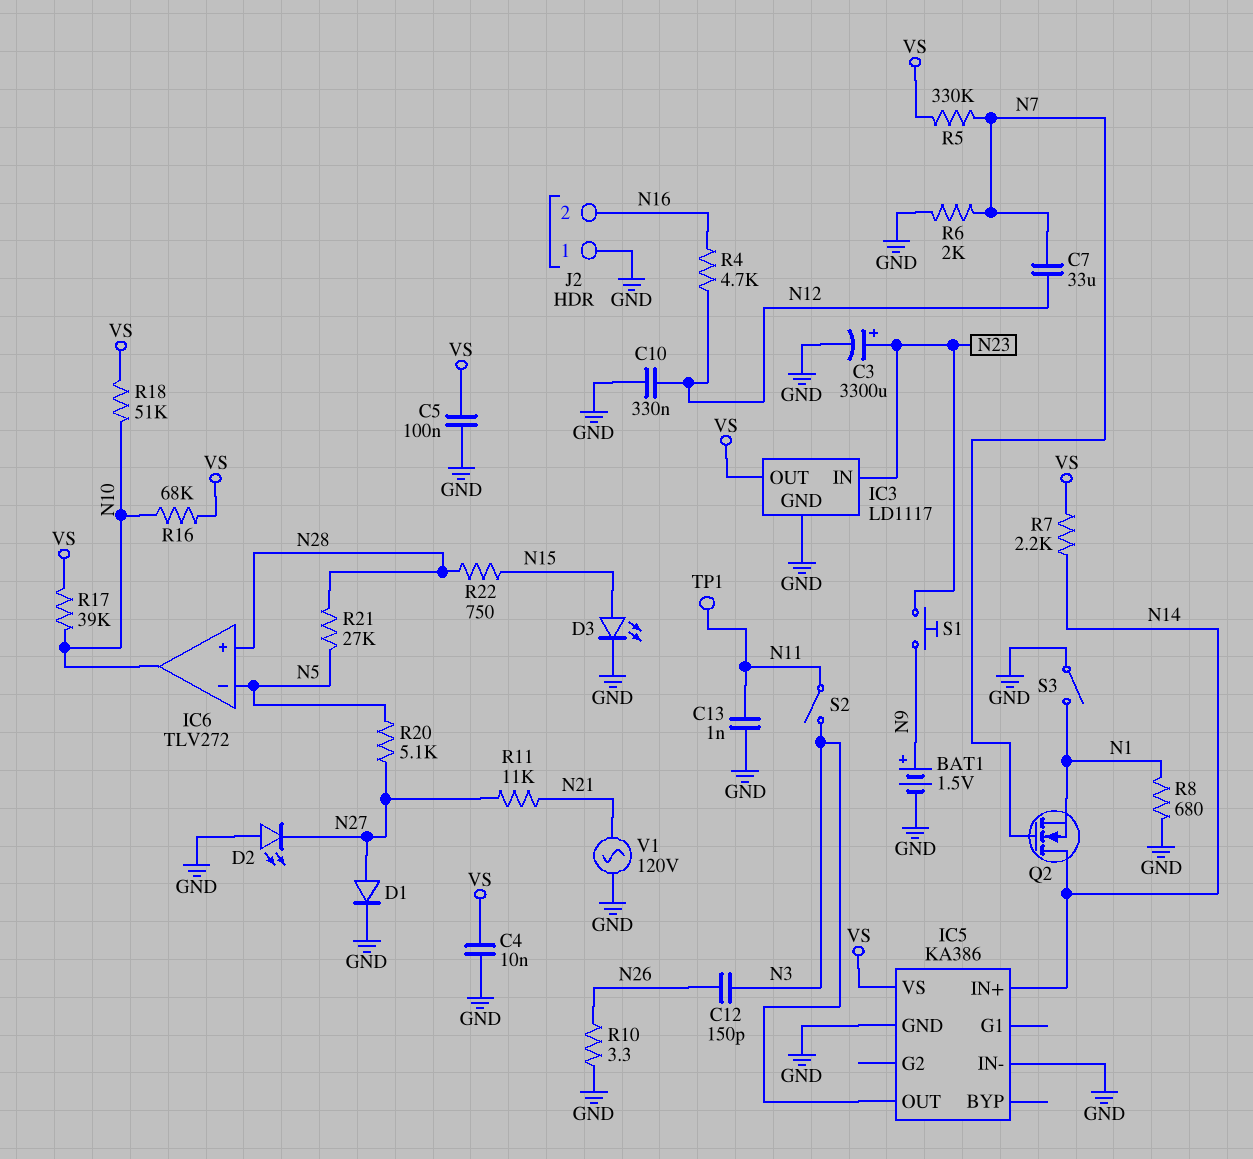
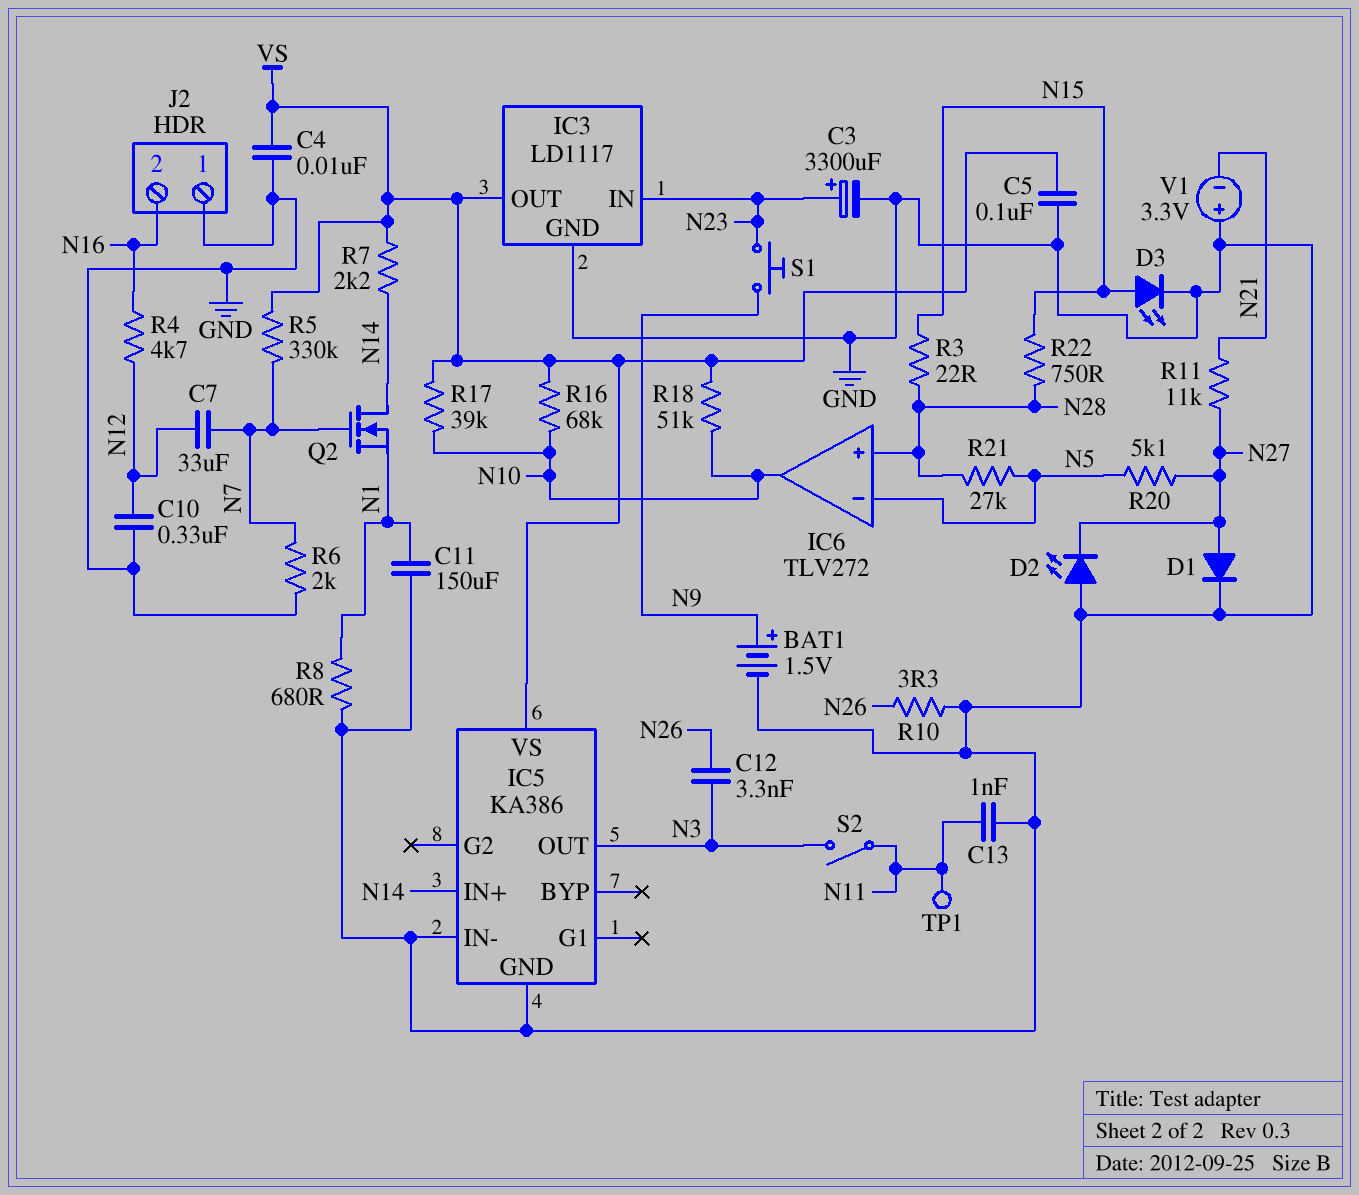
C11: none -> 150uF (GND, N1)
C12: 150pF (N3, N26) -> 3.3nF (N3, N26)
R3: none -> 22 (N15, N28)
S3: switch (GND, N1) -> none
V1: AC 120V (GND, N21) -> 3.3V (plus GND, minus N21)

